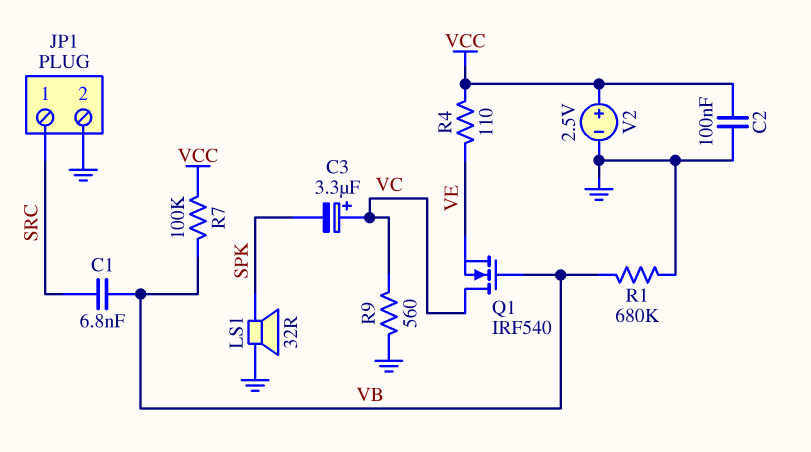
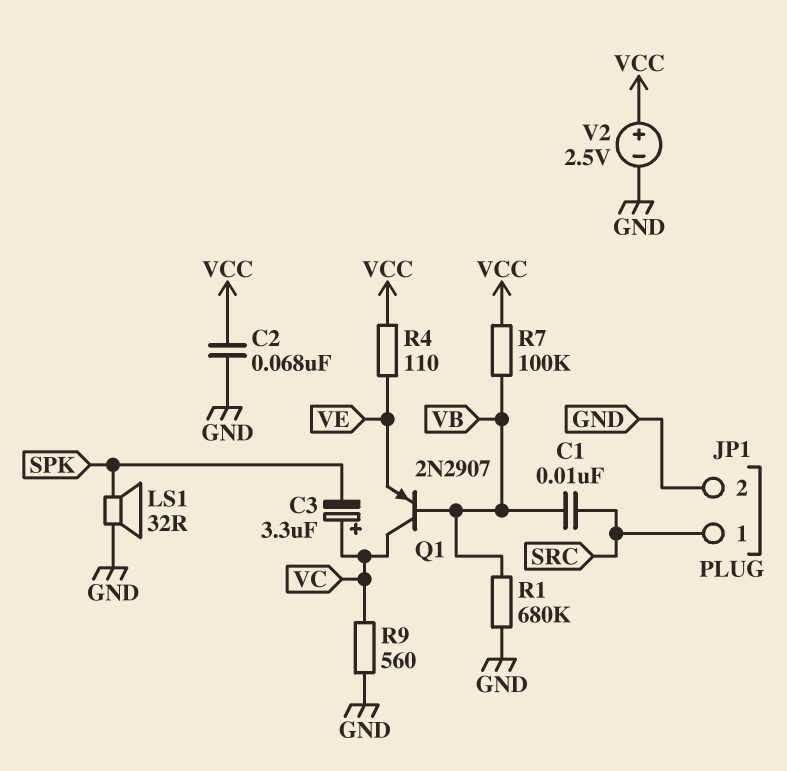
C1: 6.8nF (SRC, VB) -> 10nF (SRC, VB)
C2: 100nF (GND, VCC) -> 68nF (GND, VCC)
Q1: NMOS IRF540 (G VB, D VC, S VE) -> PNP 2N2907 (B VB, C VC, E VE)

